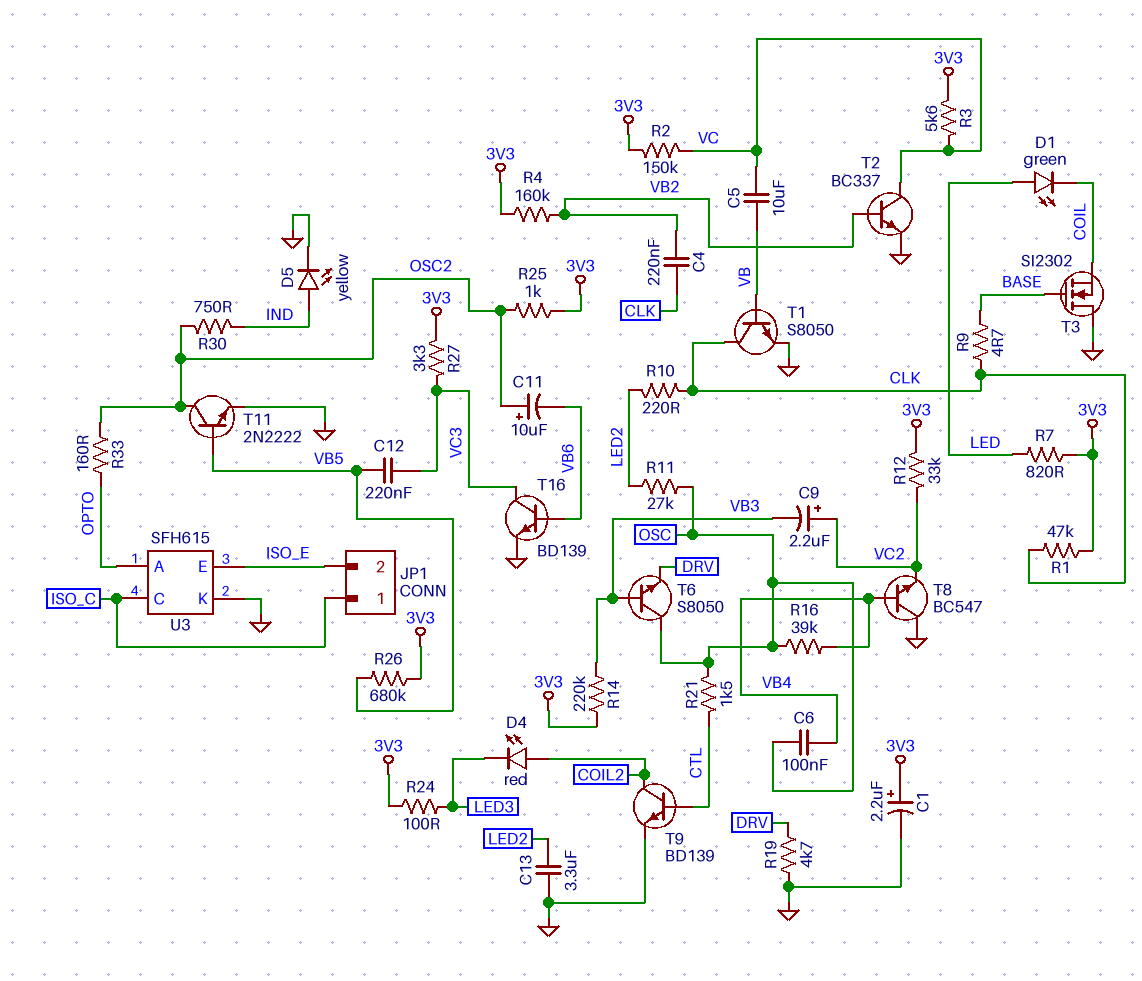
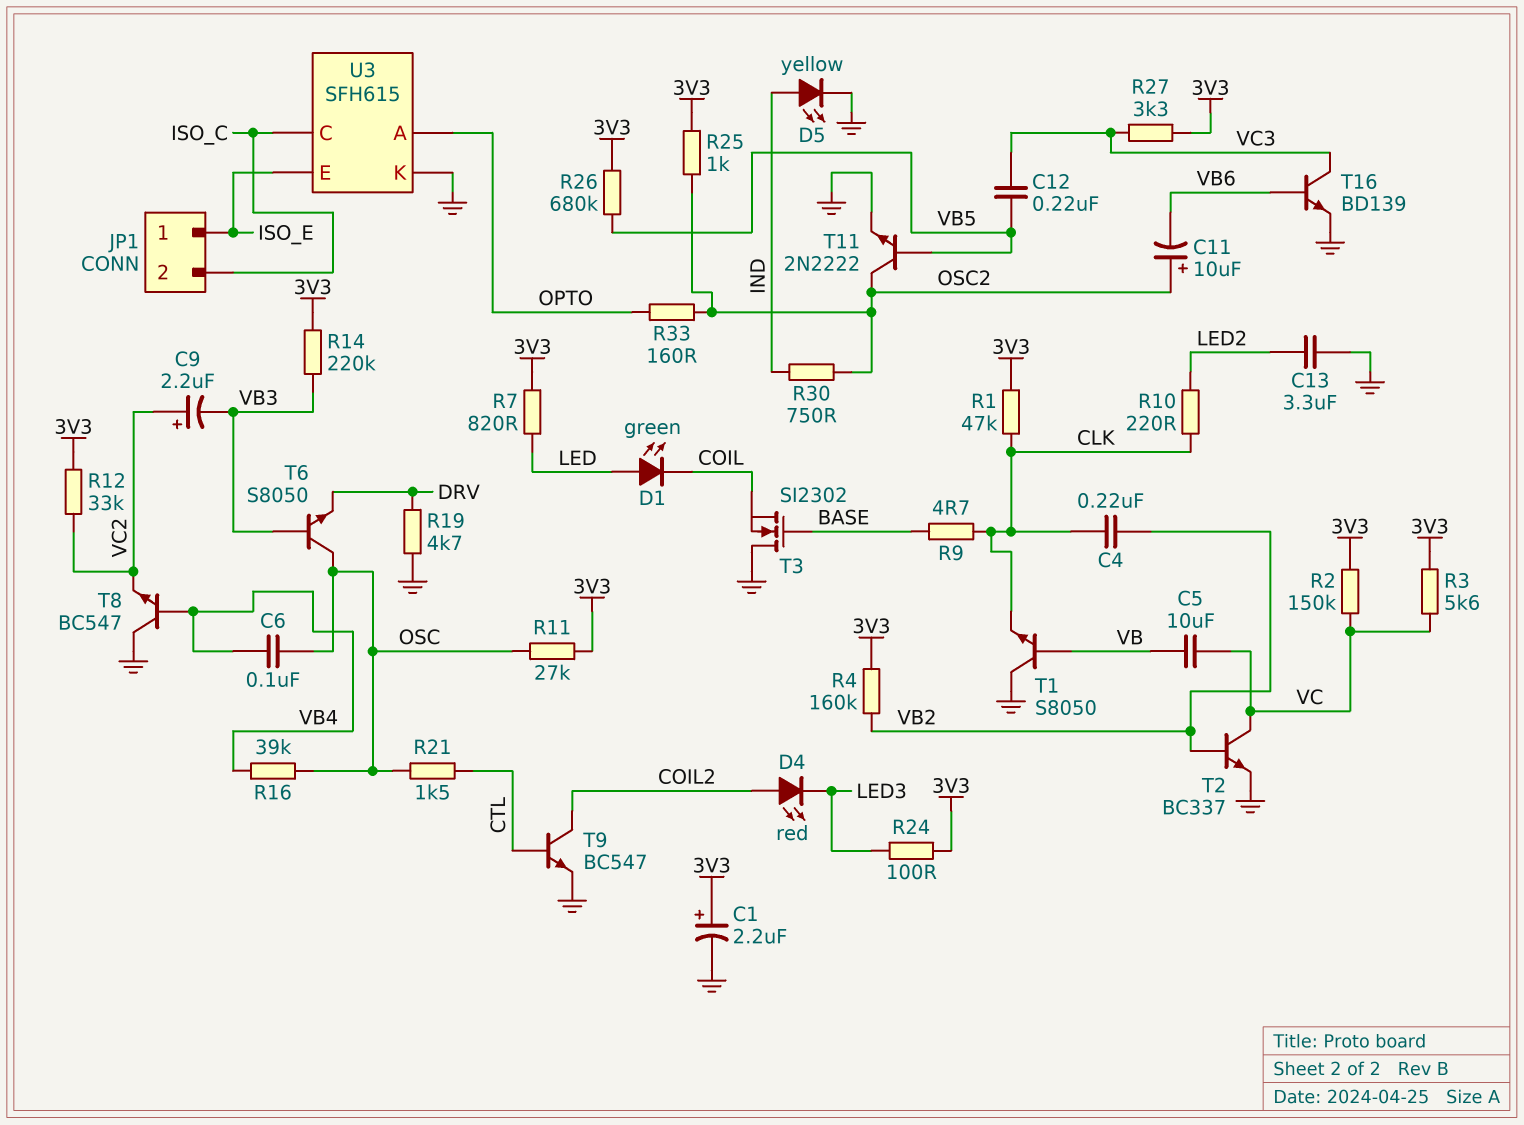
JP1 pin 1: ISO_C -> ISO_E
JP1 pin 2: ISO_E -> ISO_C
R11: 27k (LED2, OSC) -> 27k (3V3, OSC)
T1: NPN S8050 (B VB, C CLK, E GND) -> NPN S8050 (B VB, C GND, E CLK)
T9: NPN BD139 (B CTL, C COIL2, E GND) -> NPN BC547 (B CTL, C COIL2, E GND)

